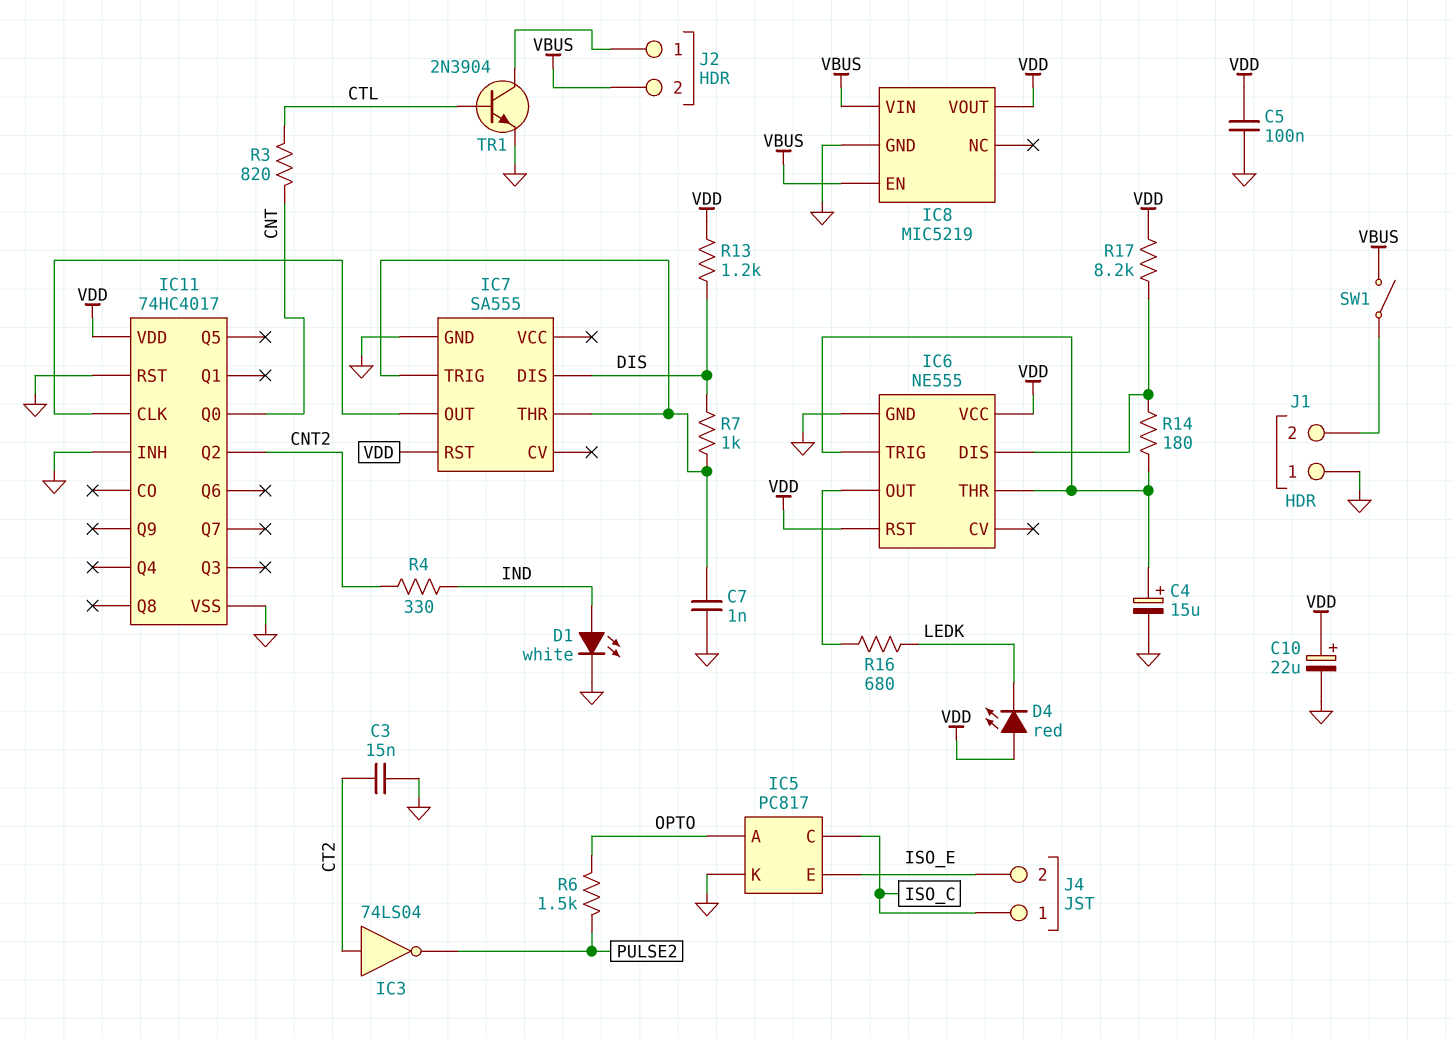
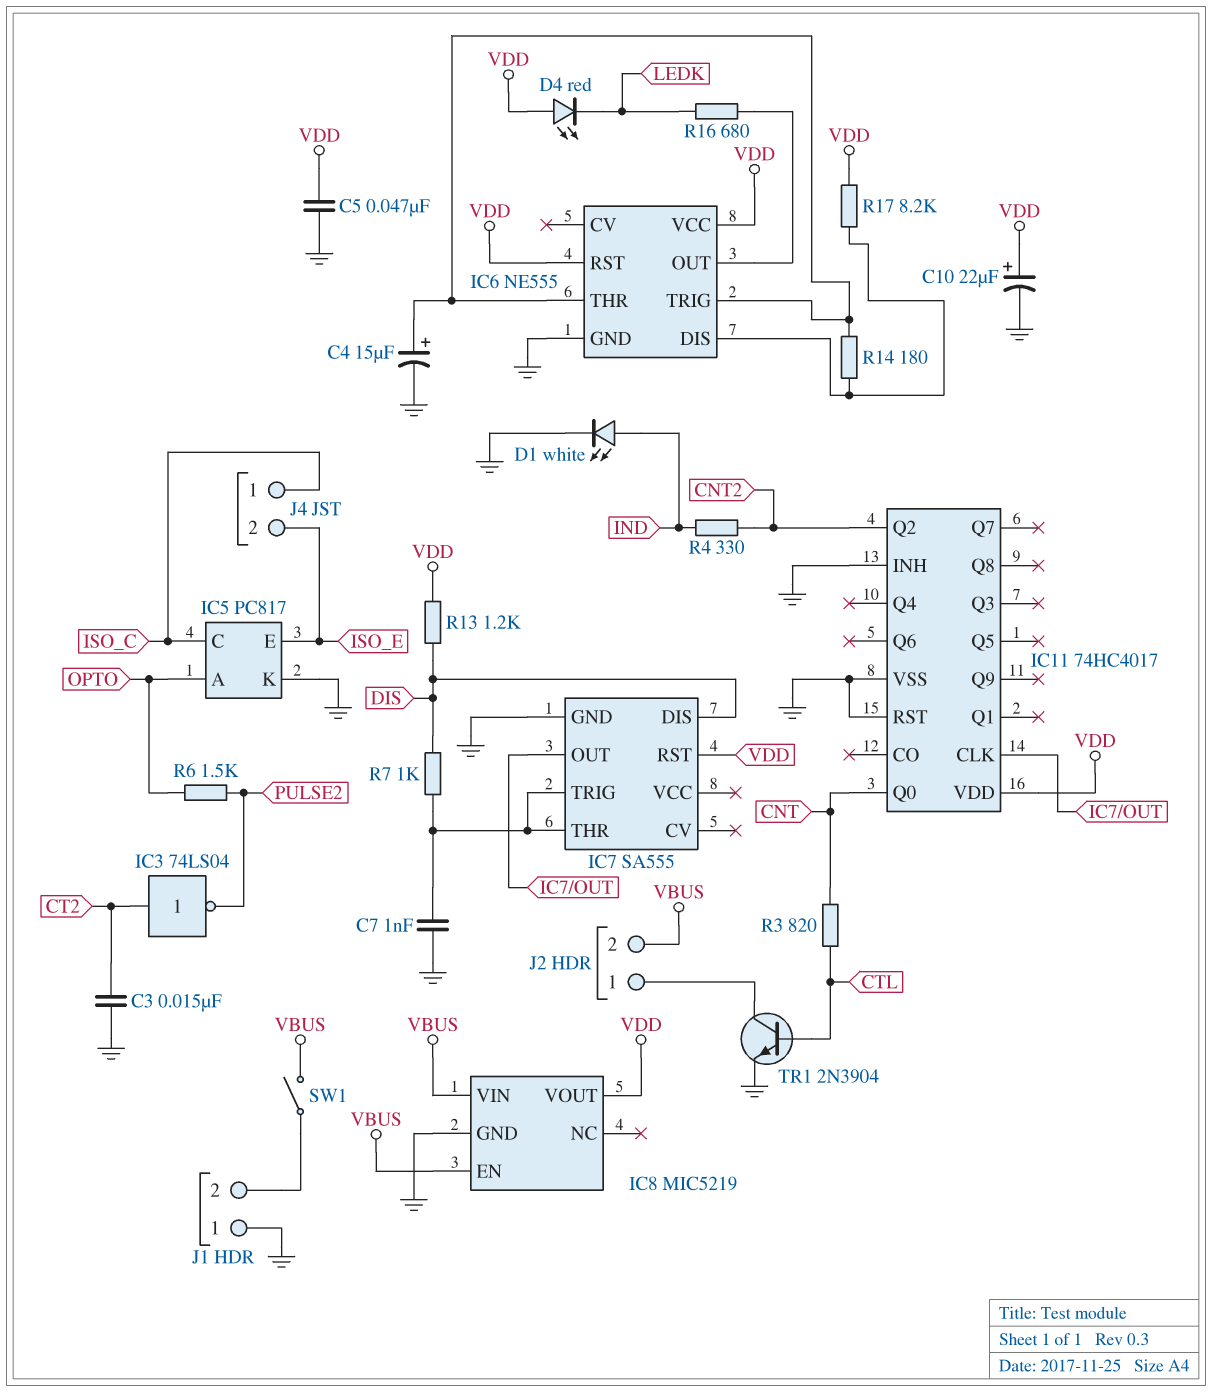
C5: 100nF (GND, VDD) -> 47nF (GND, VDD)

